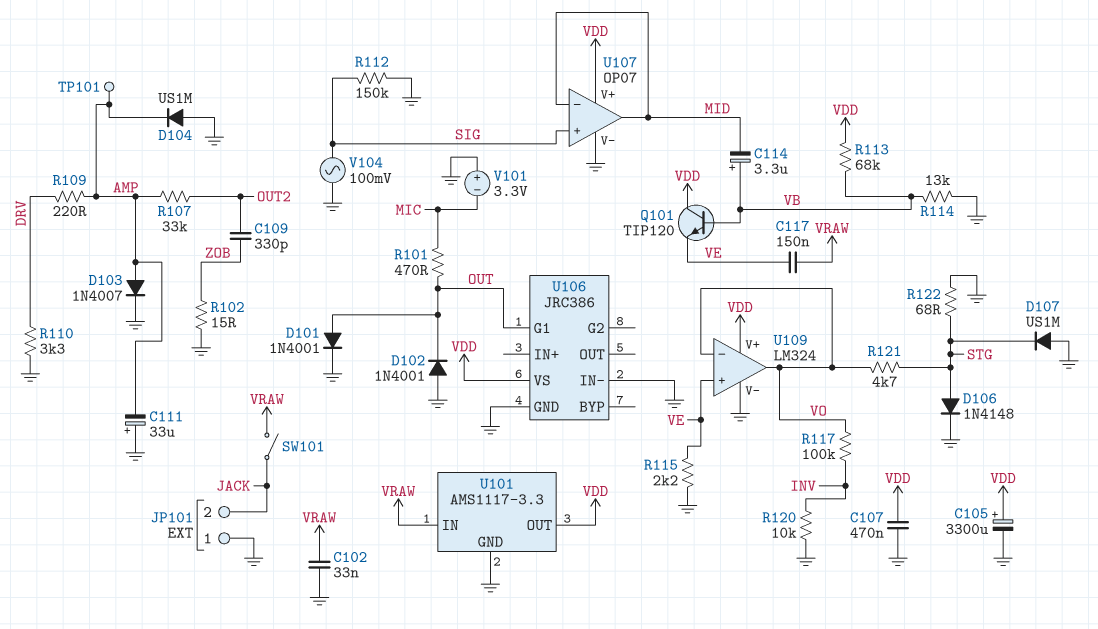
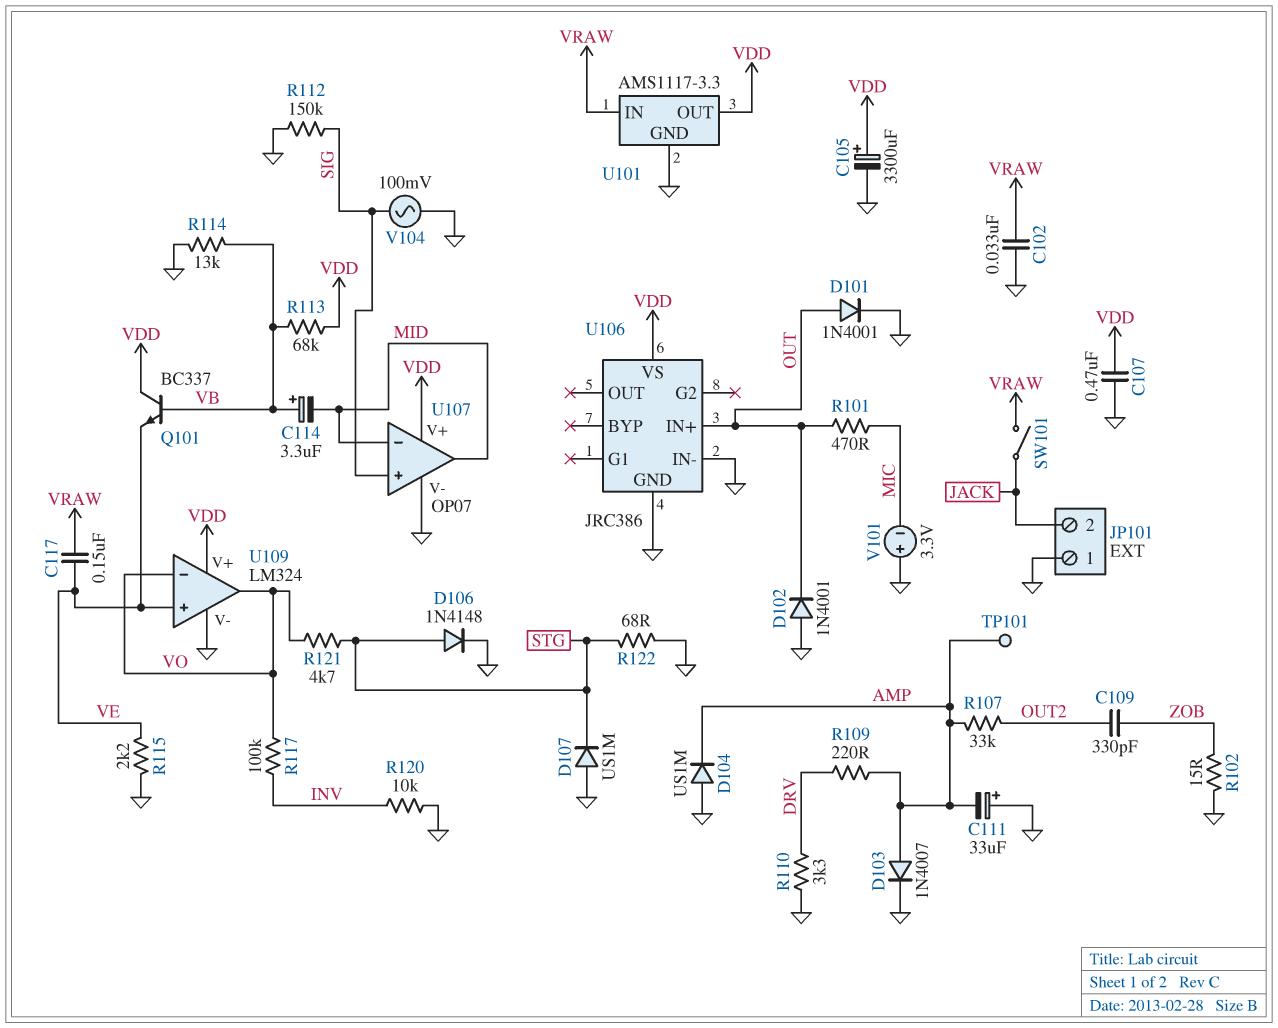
Q101: NPN TIP120 (B VB, C VDD, E VE) -> NPN BC337 (B VB, C VDD, E VE)
U106 pin G1: OUT -> none
U106 pin IN+: none -> OUT

